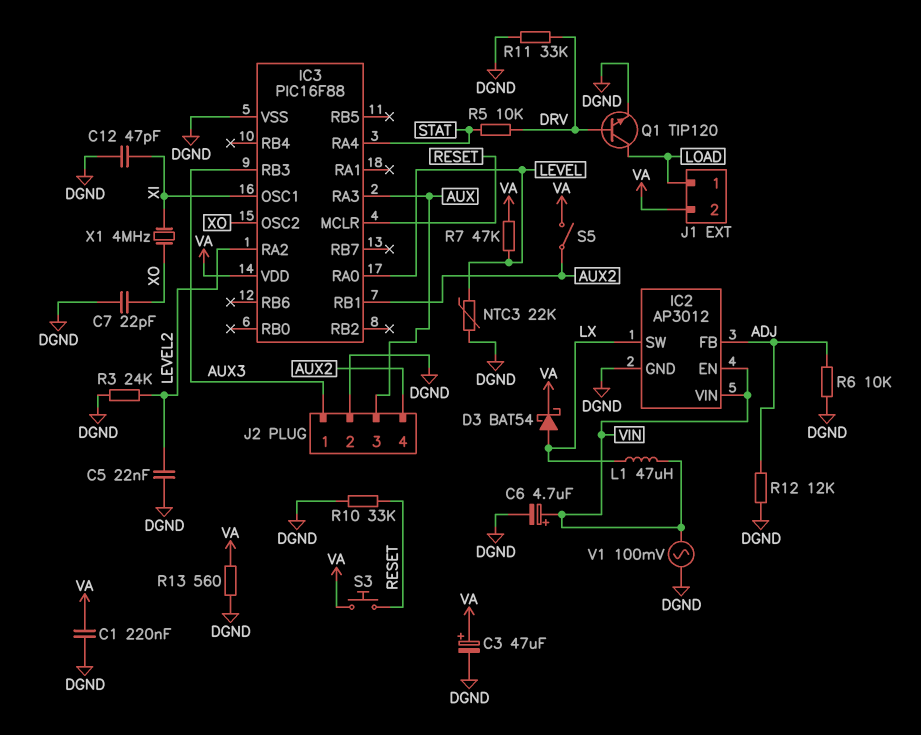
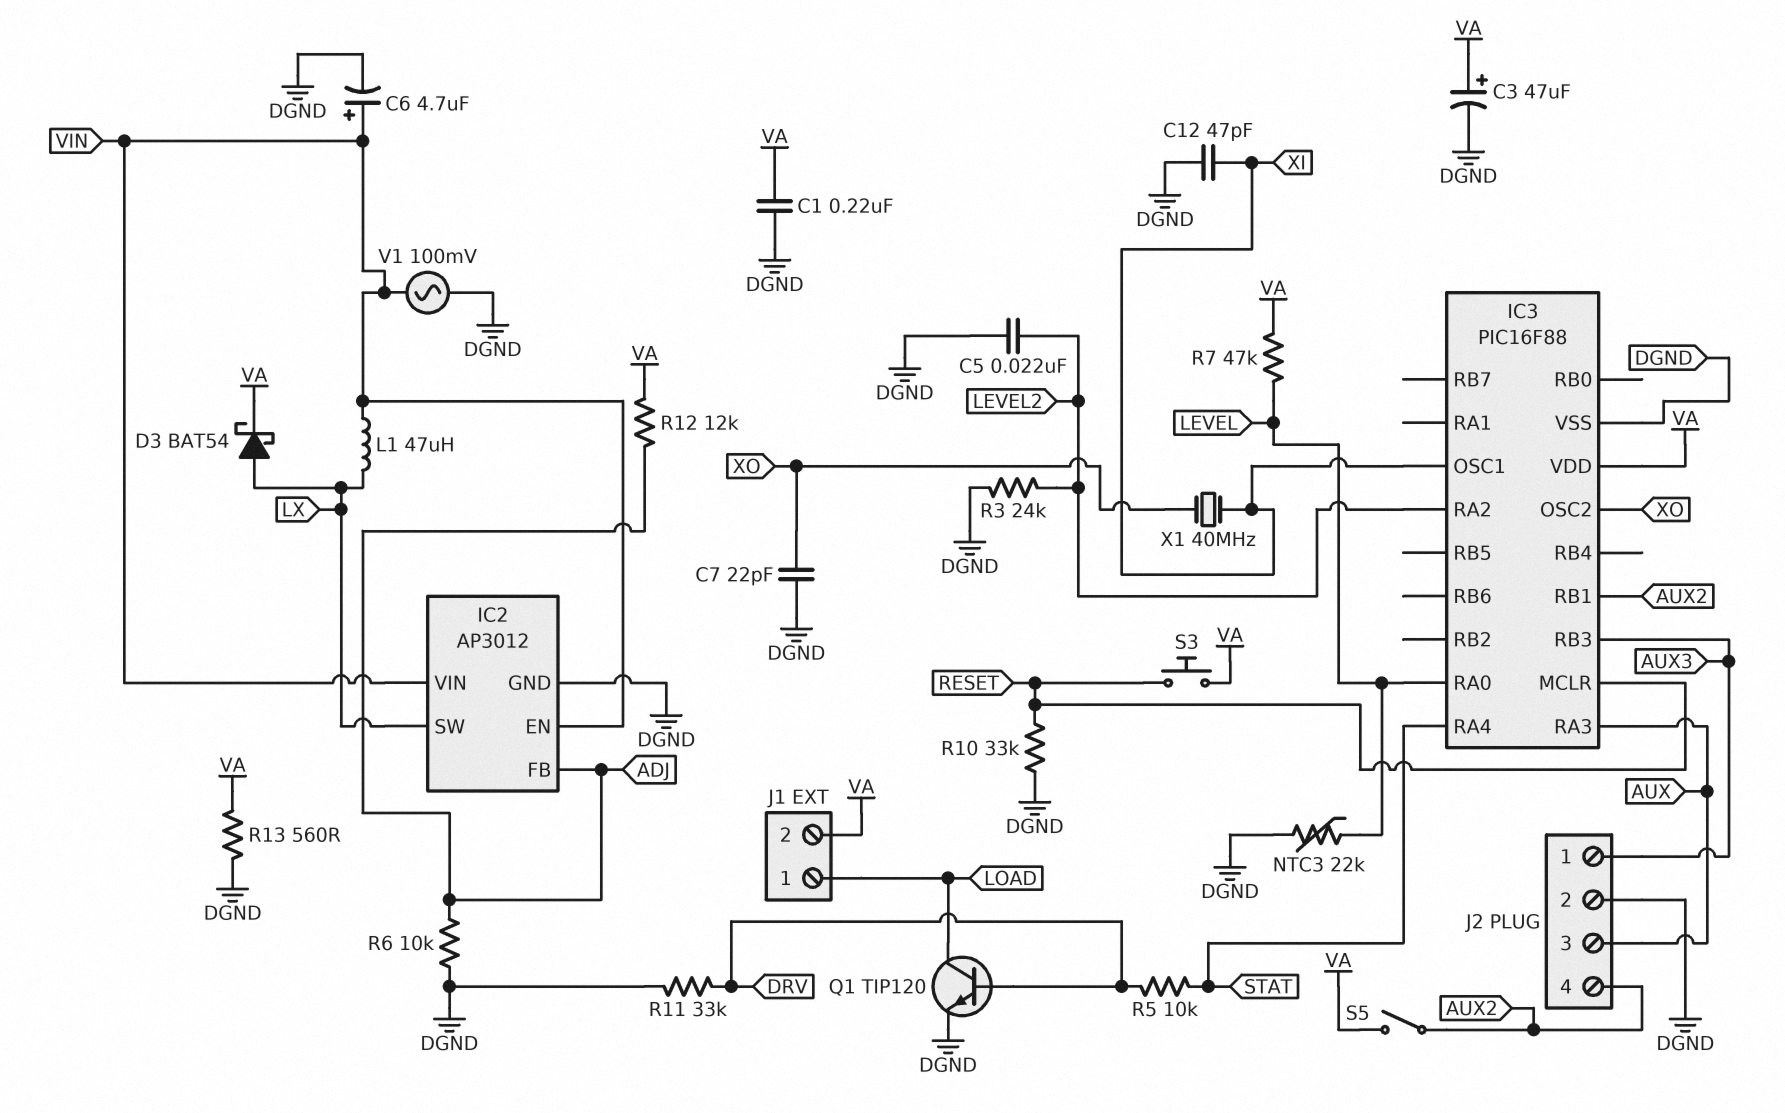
R12: 12k (ADJ, DGND) -> 12k (ADJ, VA)
X1: 4MHz (XI, XO) -> 40MHz (XI, XO)

